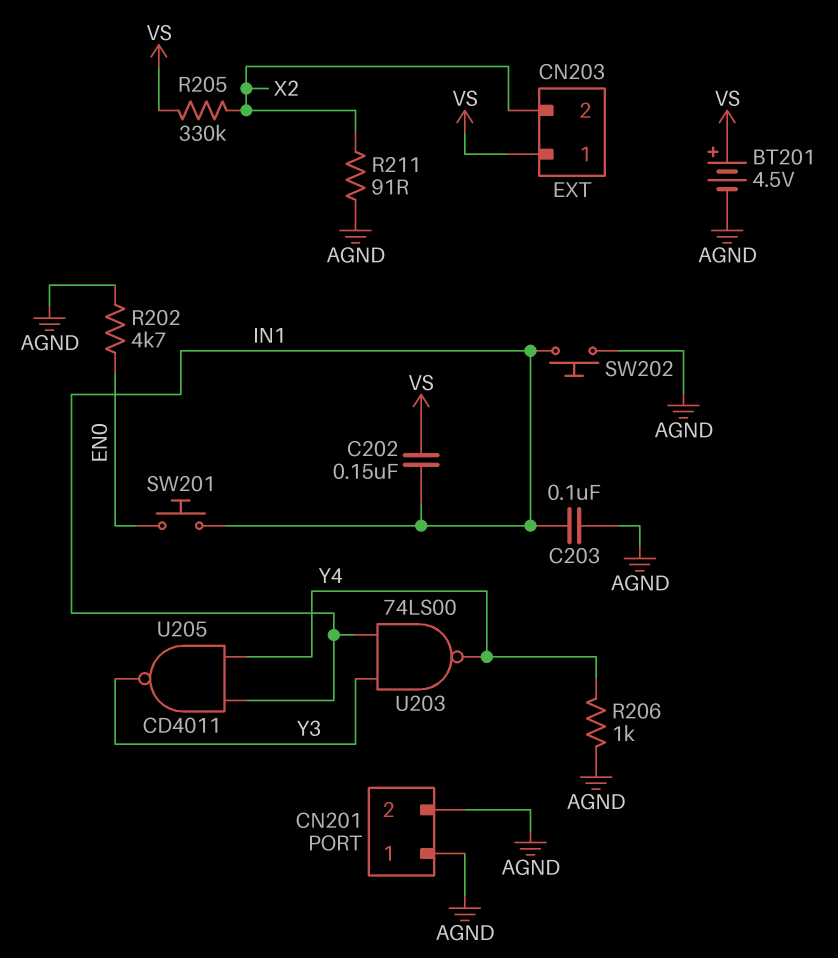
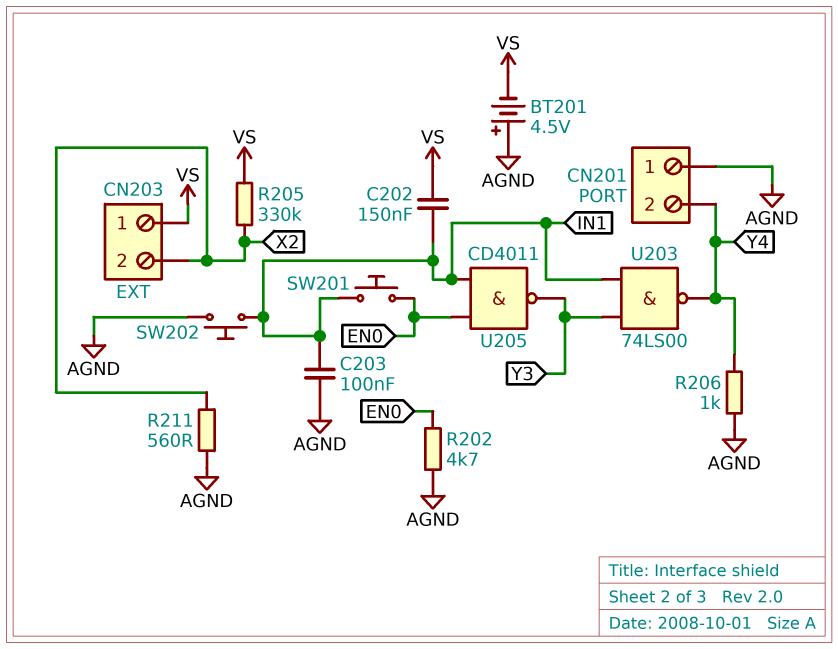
BT201: 4.5V (plus VS, minus AGND) -> 4.5V (plus AGND, minus VS)
CN201 pin 2: AGND -> Y4
R211: 91 (AGND, X2) -> 560 (AGND, X2)
U205: NAND CD4011 (in IN1, in Y4, out Y3) -> NAND CD4011 (in EN0, in IN1, out Y3)

